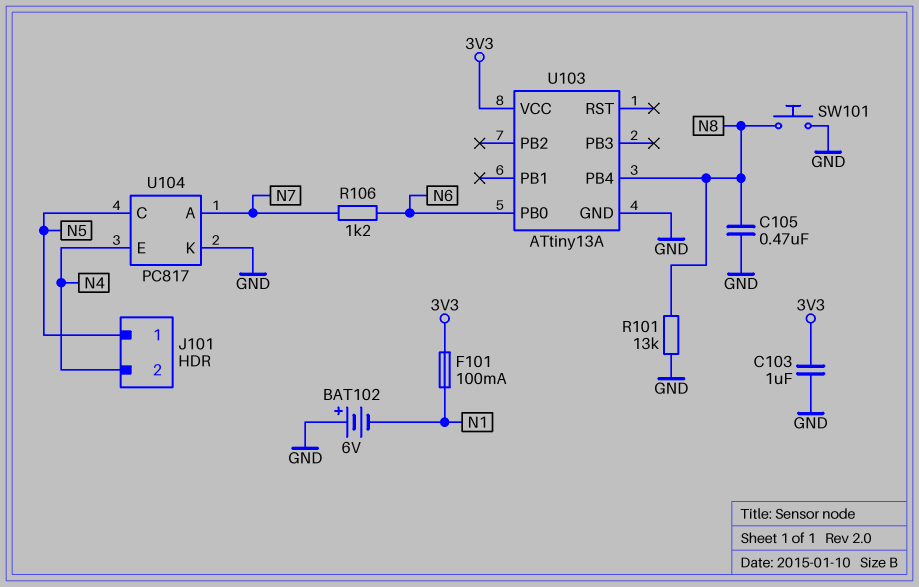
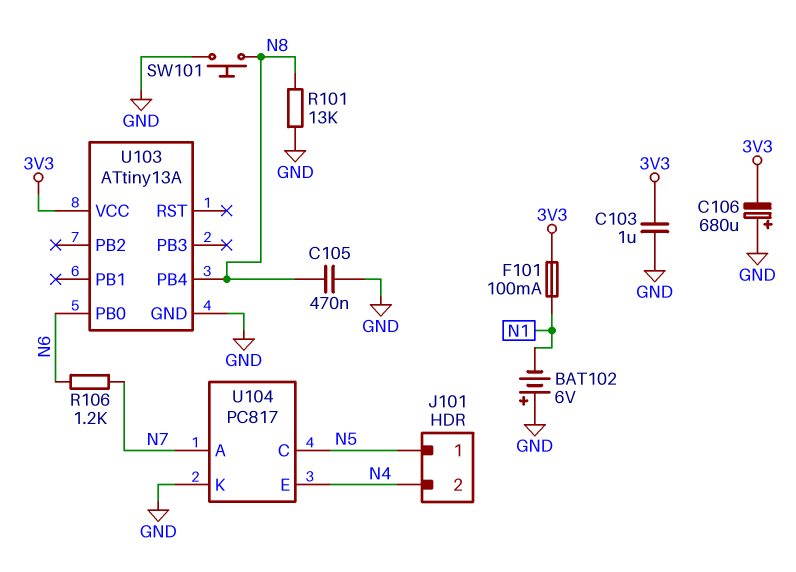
C106: none -> 680uF (plus GND, minus 3V3)

